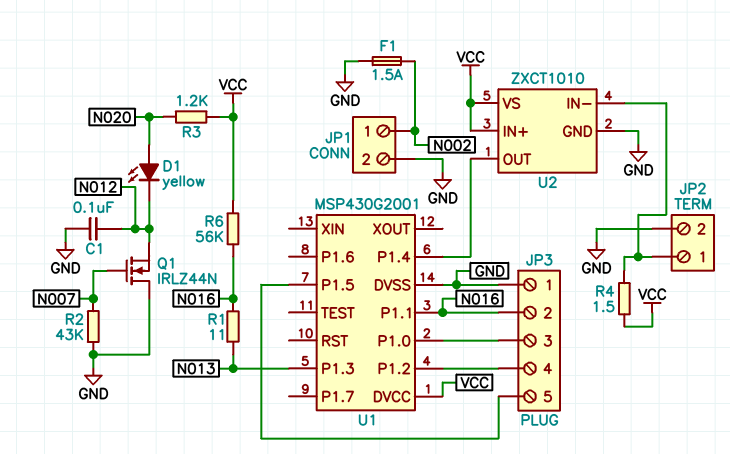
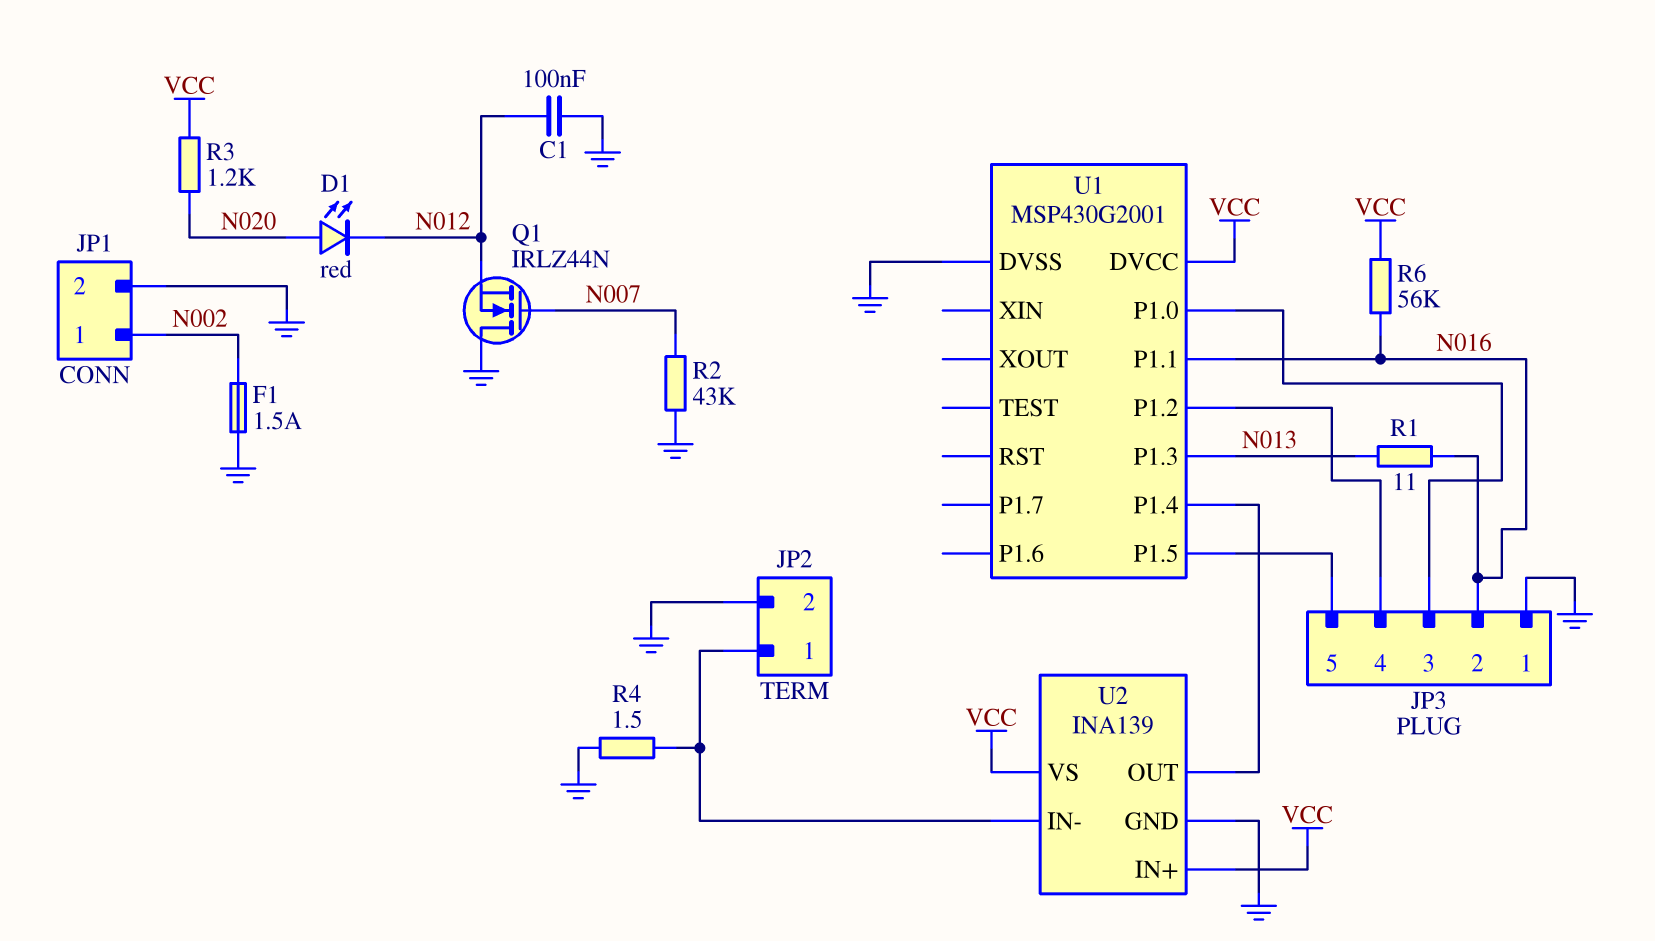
D1: LED yellow (A N020, K N012) -> LED red (A N020, K N012)
R4: 1.5 (JP2/1, VCC) -> 1.5 (GND, JP2/1)
U2: ZXCT1010 -> INA139

